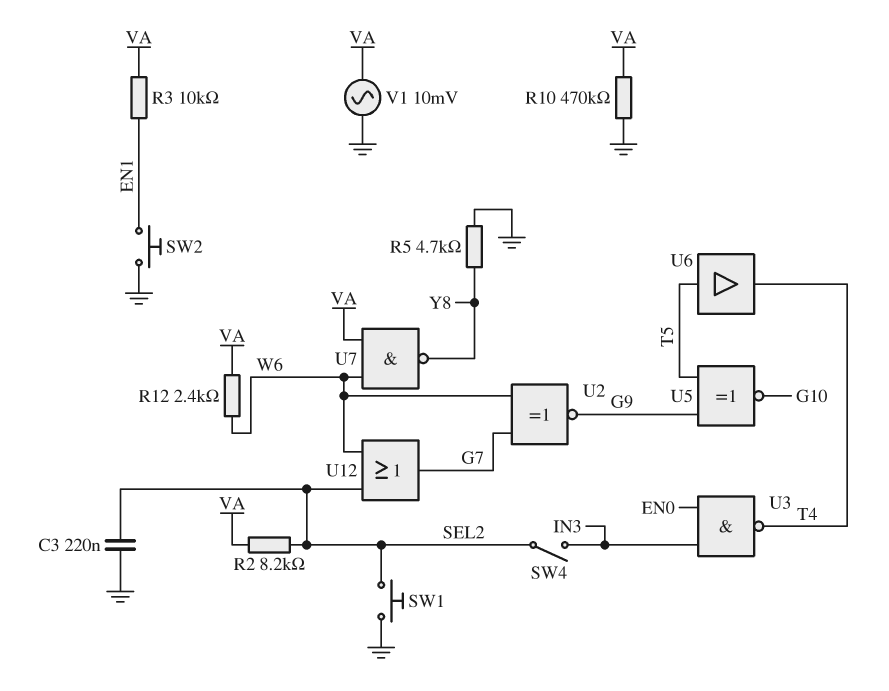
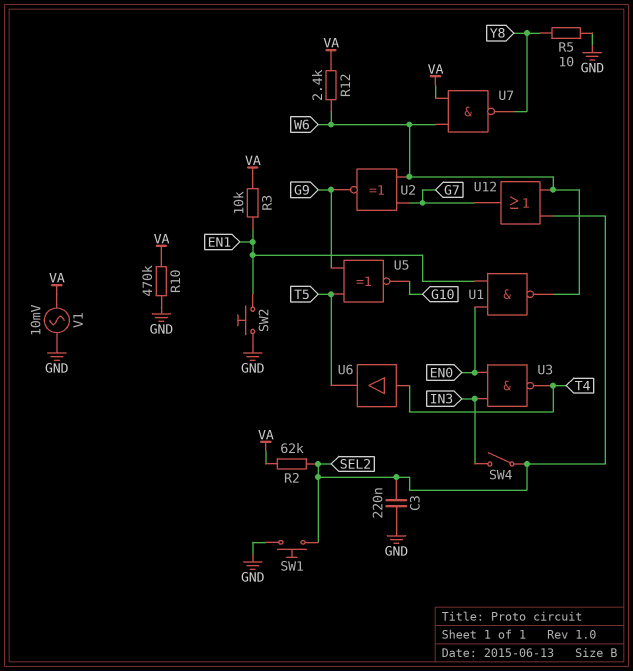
R2: 8.2k (SEL2, VA) -> 62k (SEL2, VA)
R5: 4.7k (GND, Y8) -> 10 (GND, Y8)
U1: none -> NAND (in EN0, in EN1, out W6)
U6: buffer (in T5, out T4) -> buffer (in T4, out T5)

